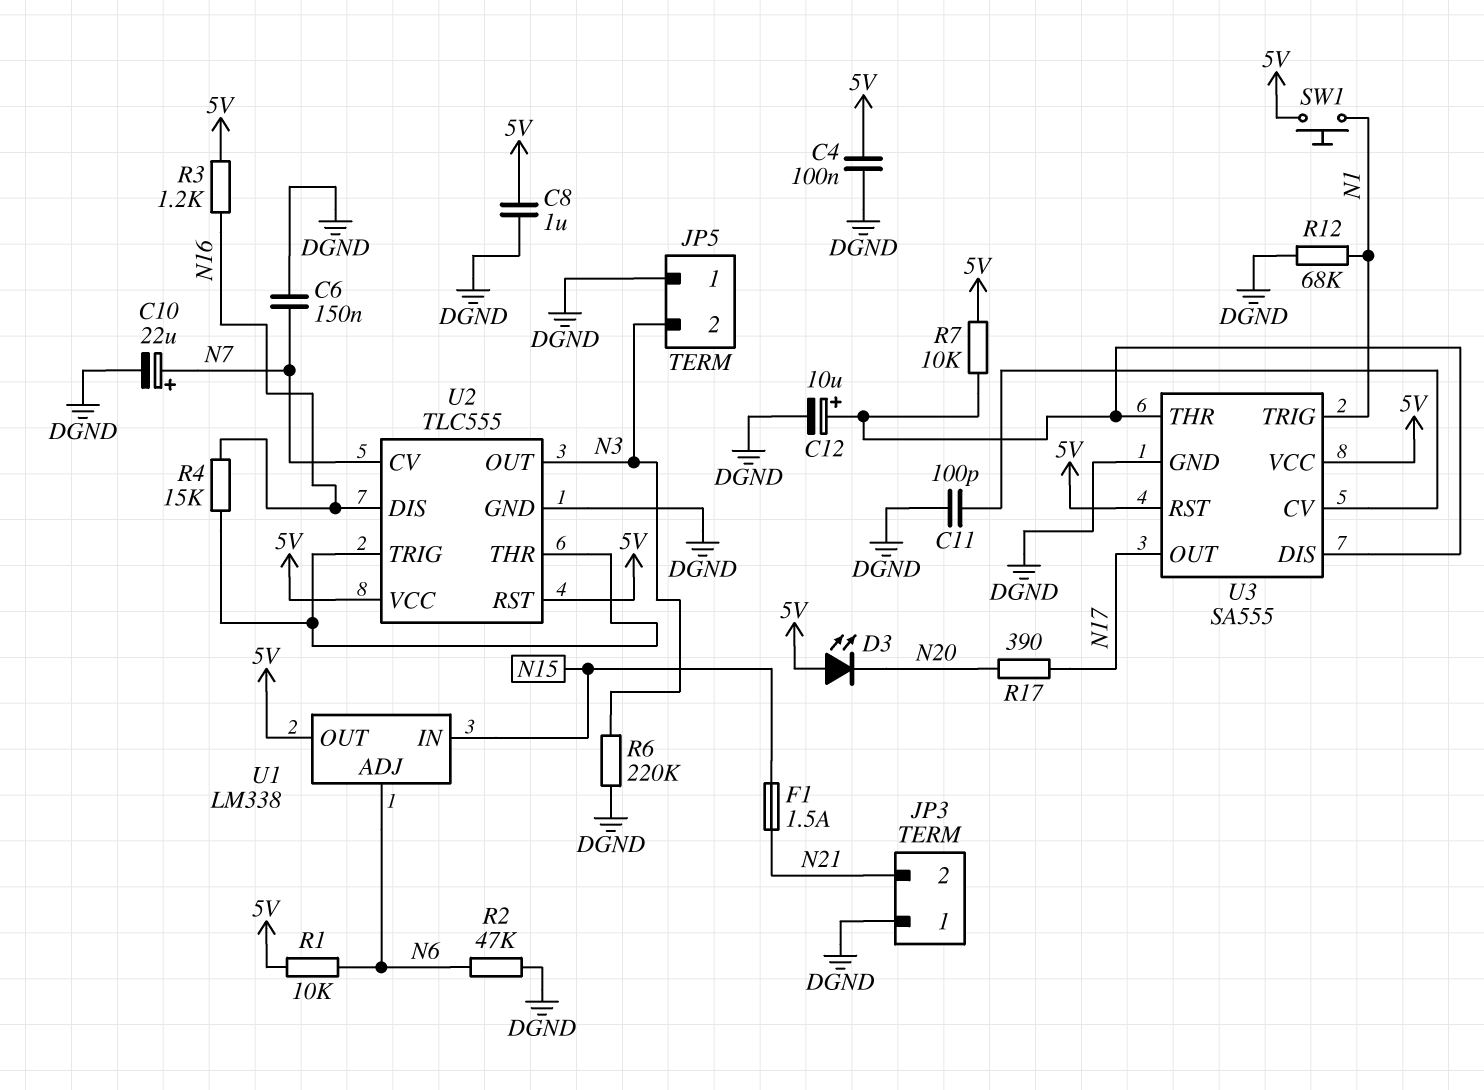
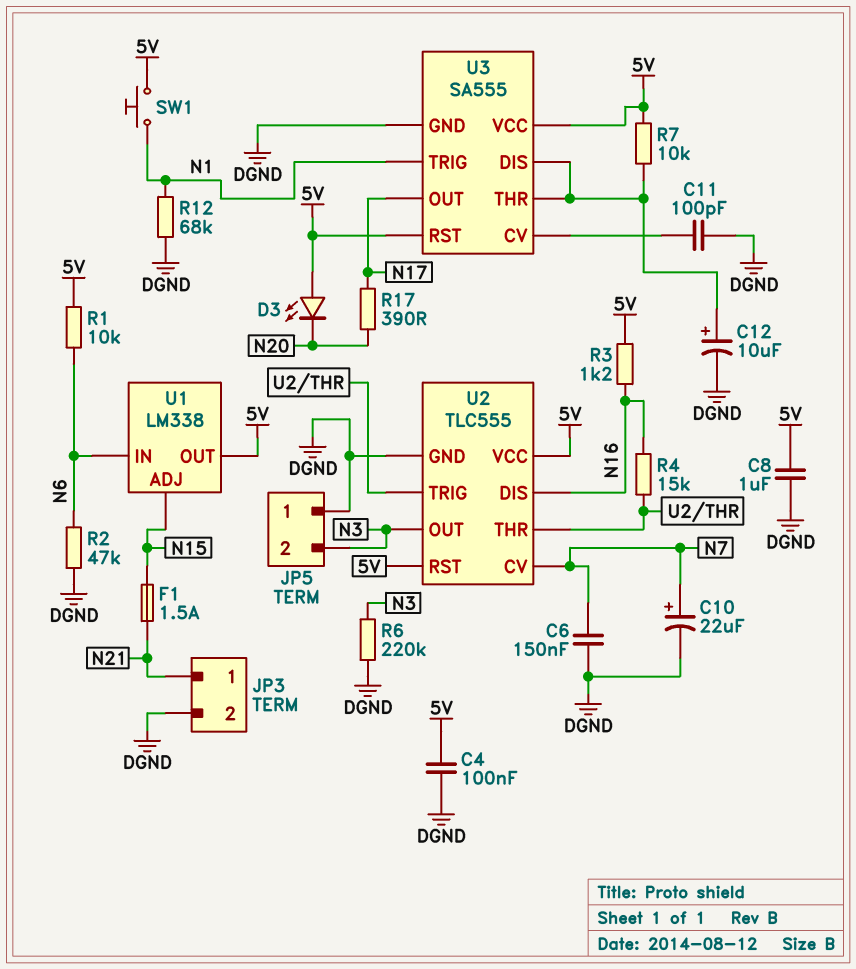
JP3 pin 1: DGND -> N21
JP3 pin 2: N21 -> DGND
U1 pin ADJ: N6 -> N15
U1 pin IN: N15 -> N6

